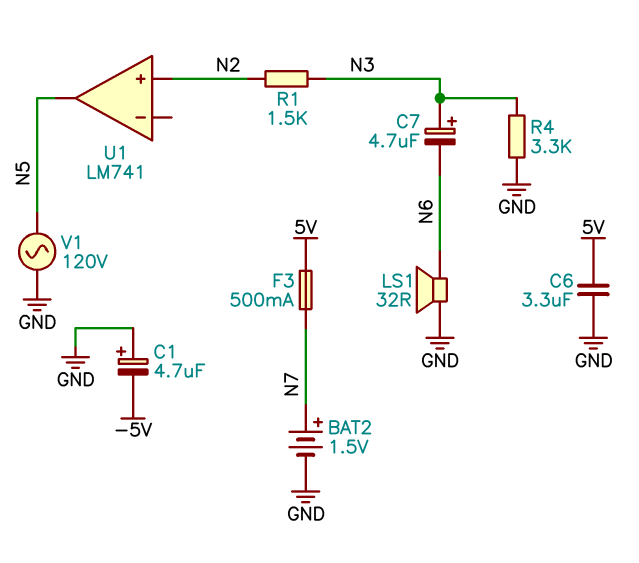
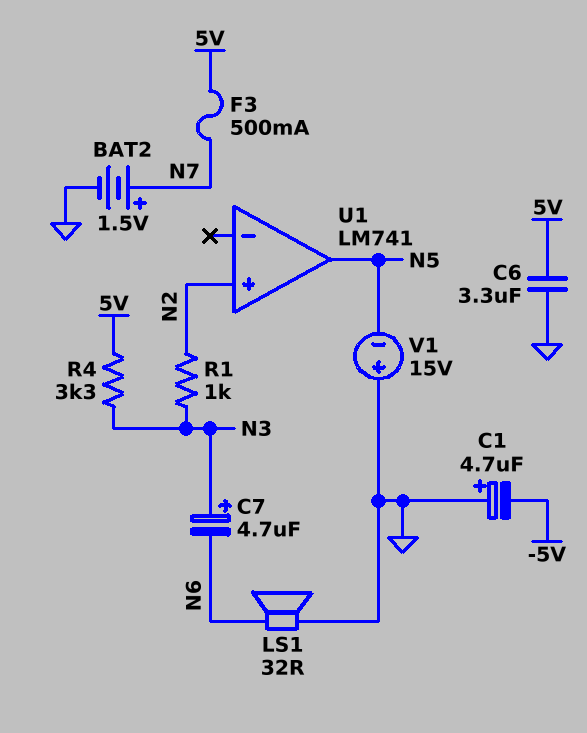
R1: 1.5k (N2, N3) -> 1k (N2, N3)
R4: 3.3k (GND, N3) -> 3.3k (5V, N3)
V1: AC 120V (GND, N5) -> 15V (plus GND, minus N5)

